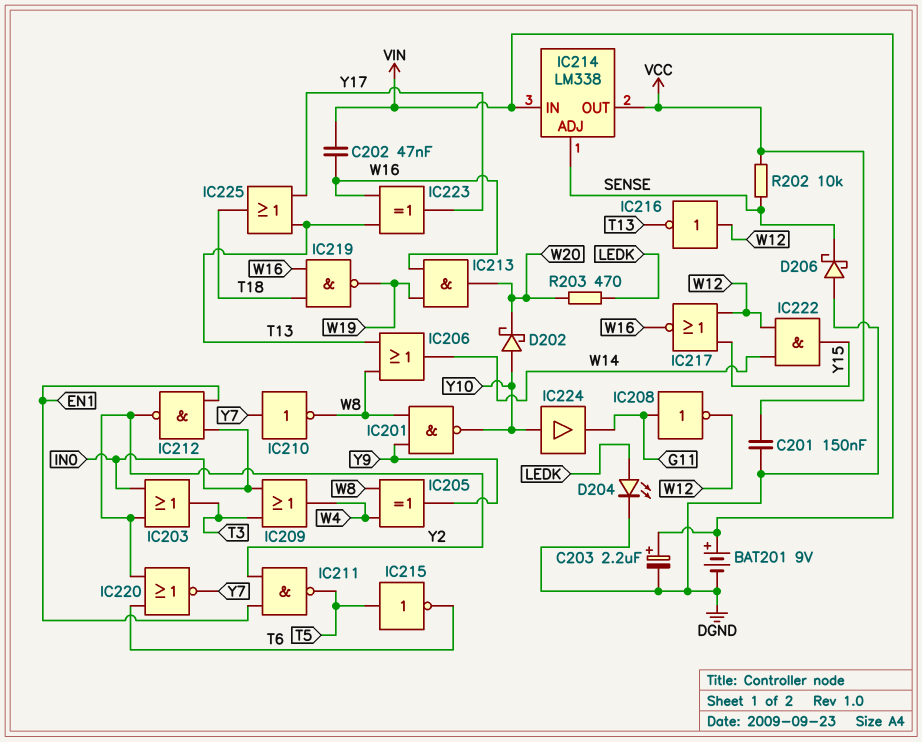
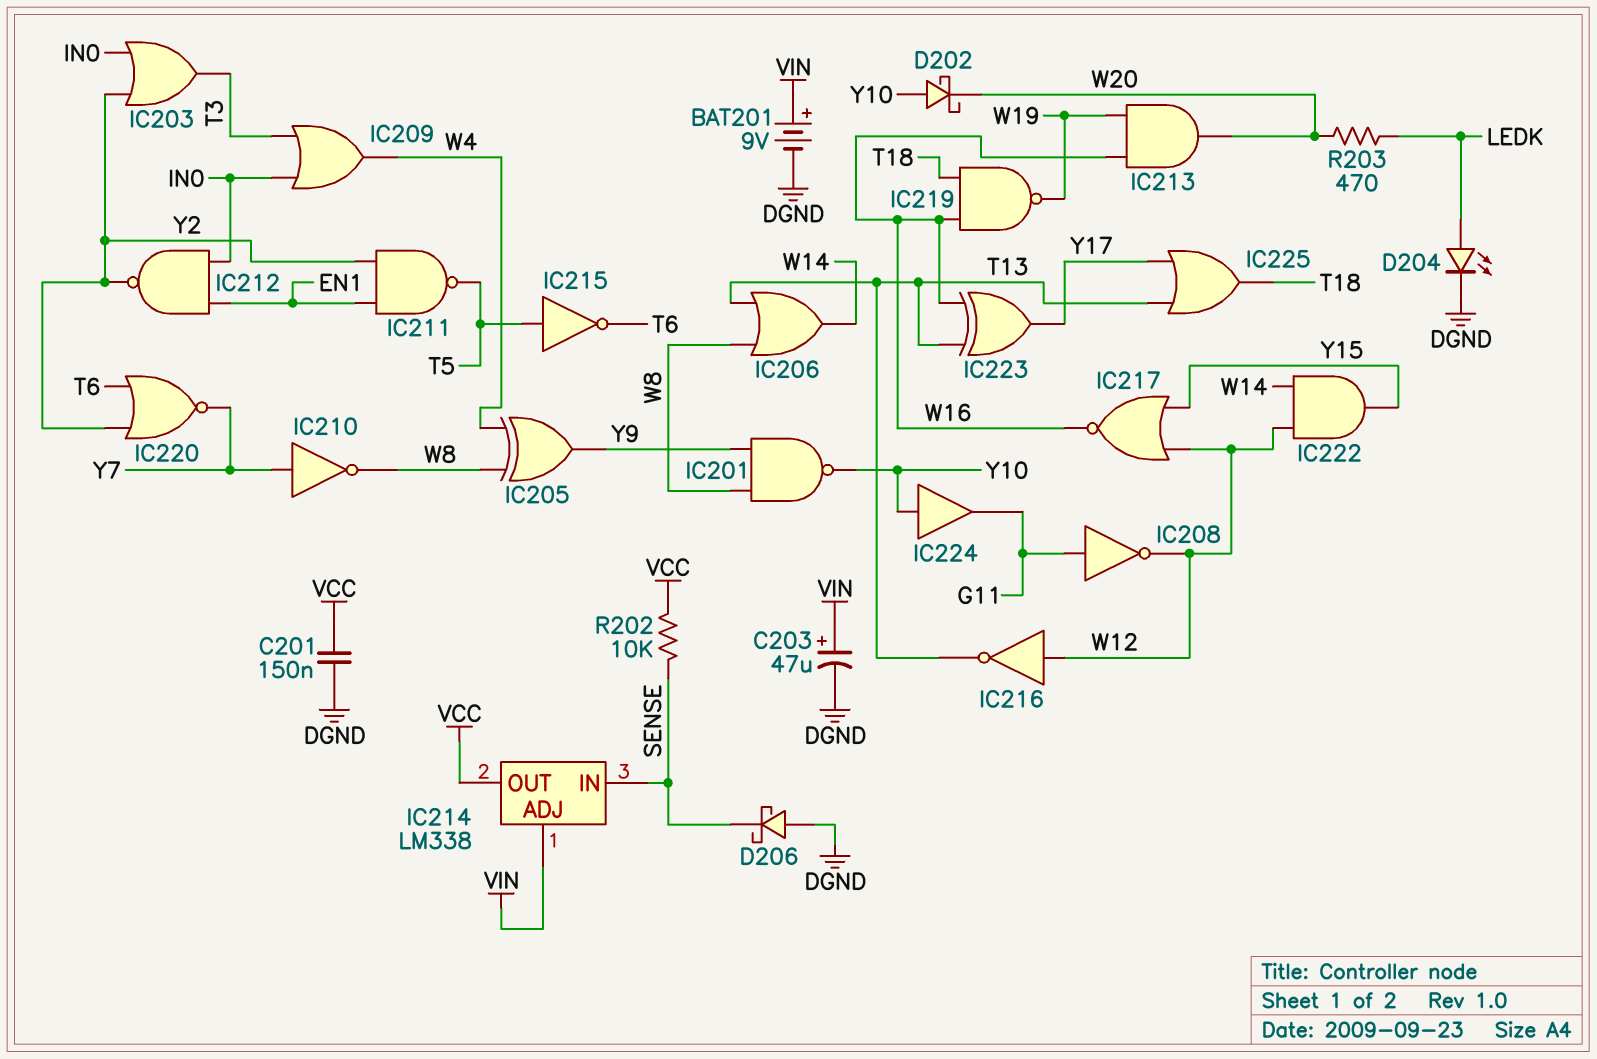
C202: 47nF (VIN, W16) -> none
C203: 2.2uF (plus VIN, minus DGND) -> 47uF (plus VIN, minus DGND)
IC214 pin ADJ: SENSE -> VIN
IC214 pin IN: VIN -> SENSE

